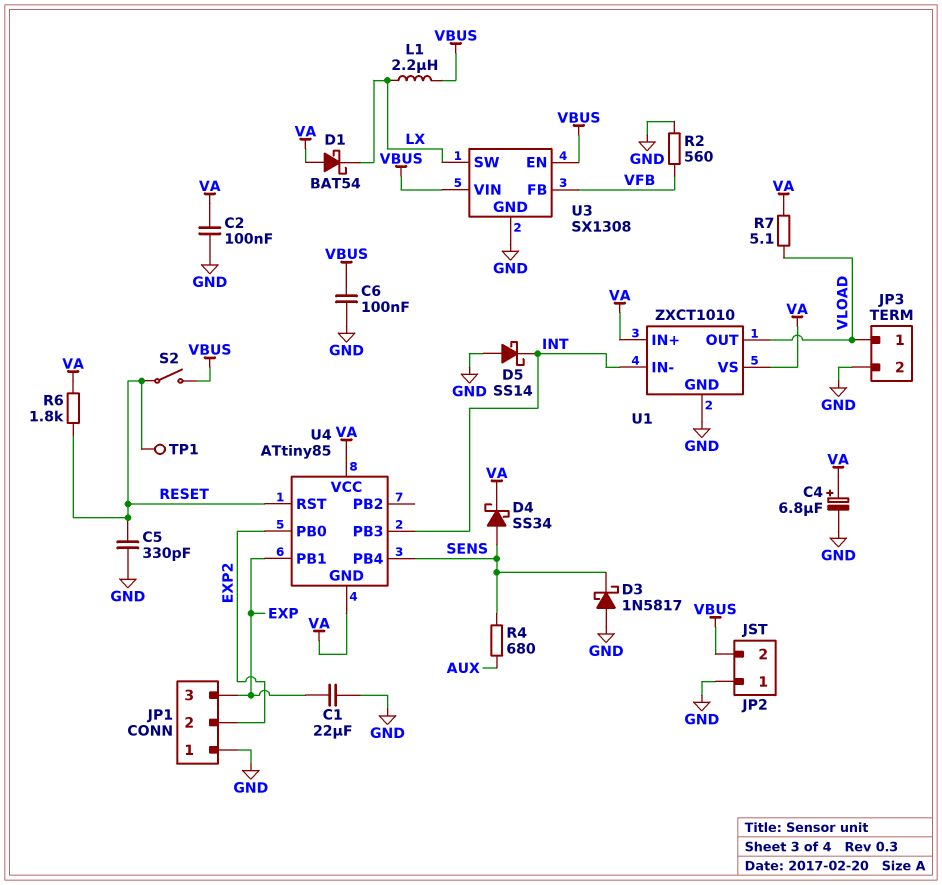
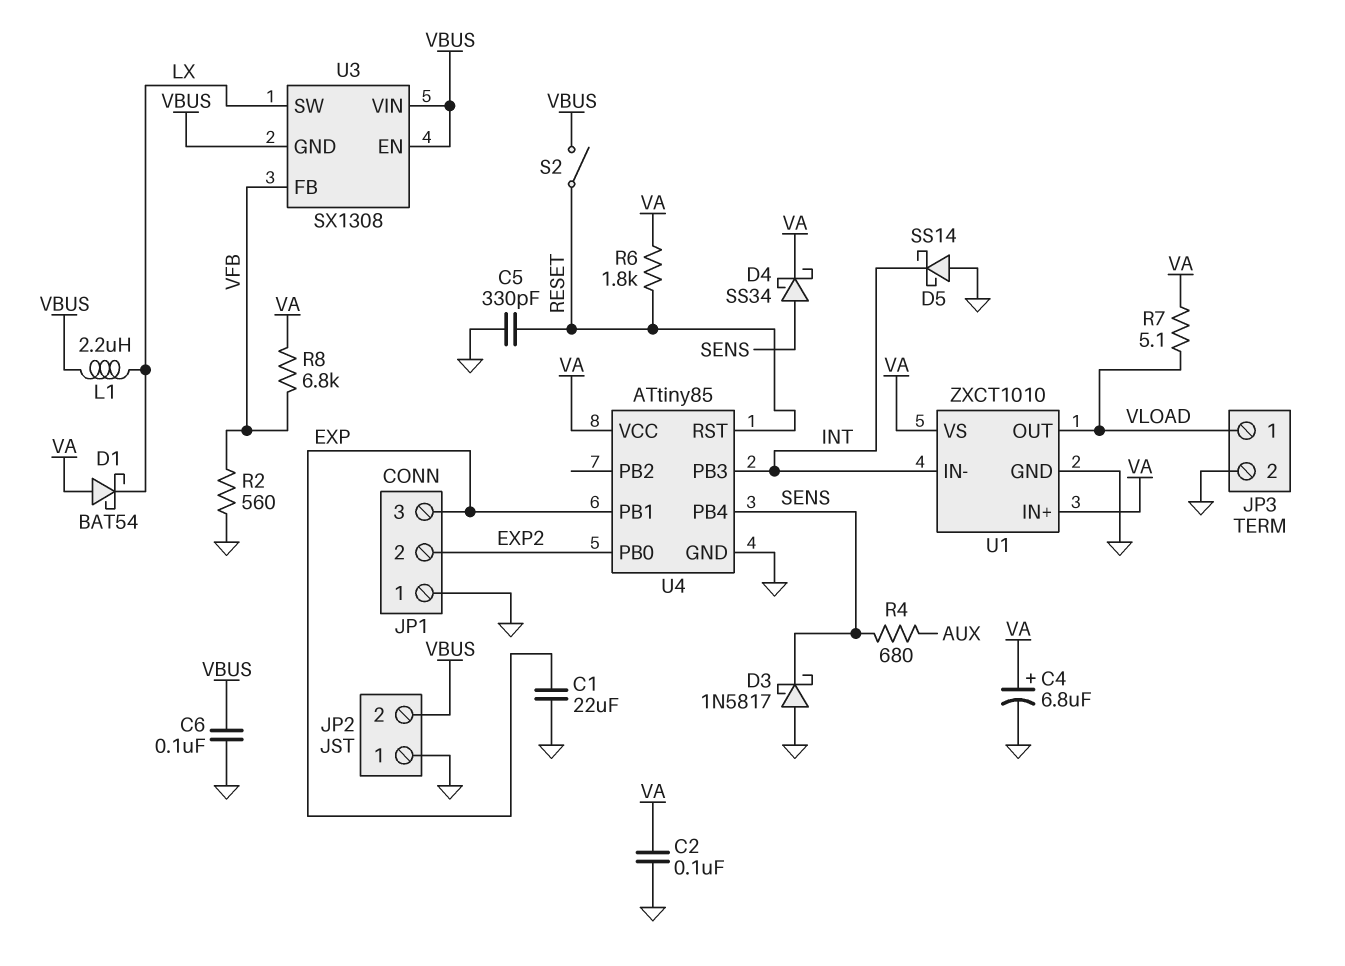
R8: none -> 6.8k (VA, VFB)
TP1: test point (RESET) -> none
U3 pin GND: GND -> VBUS
U4 pin GND: VA -> GND

